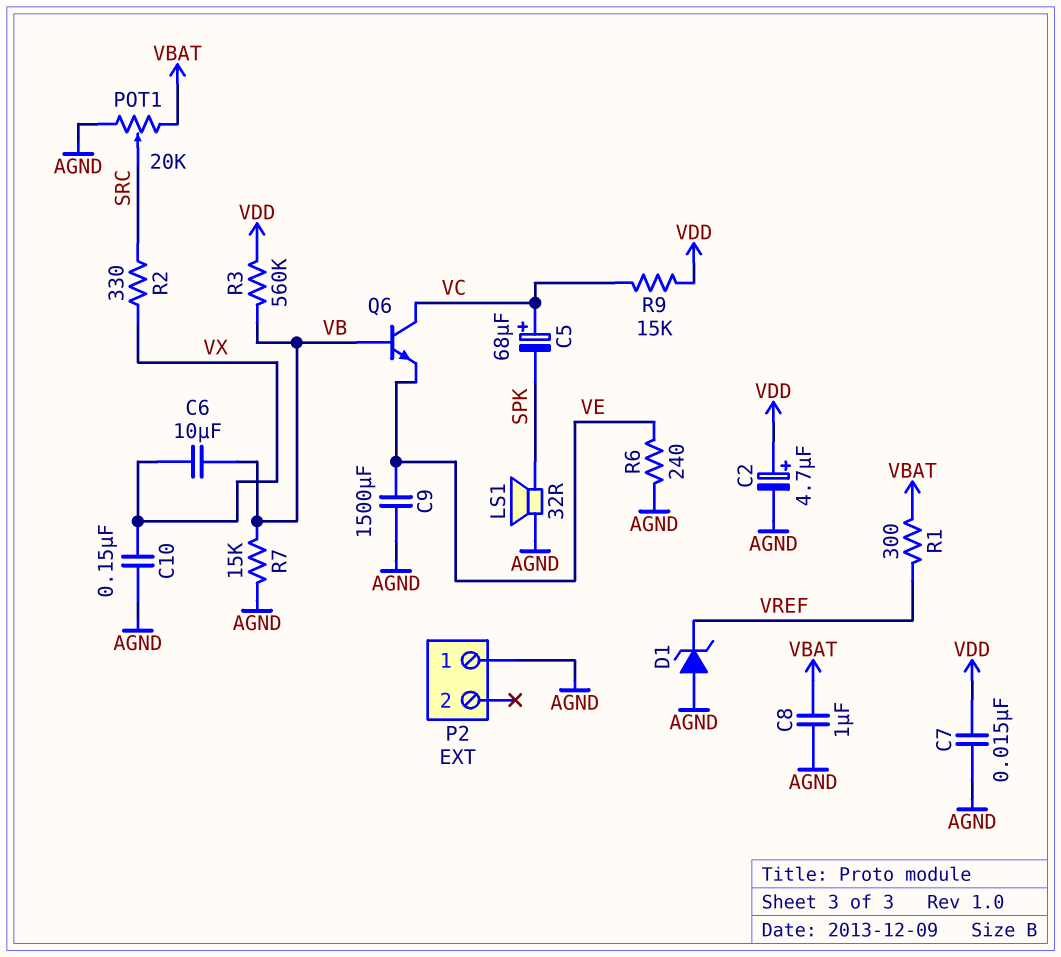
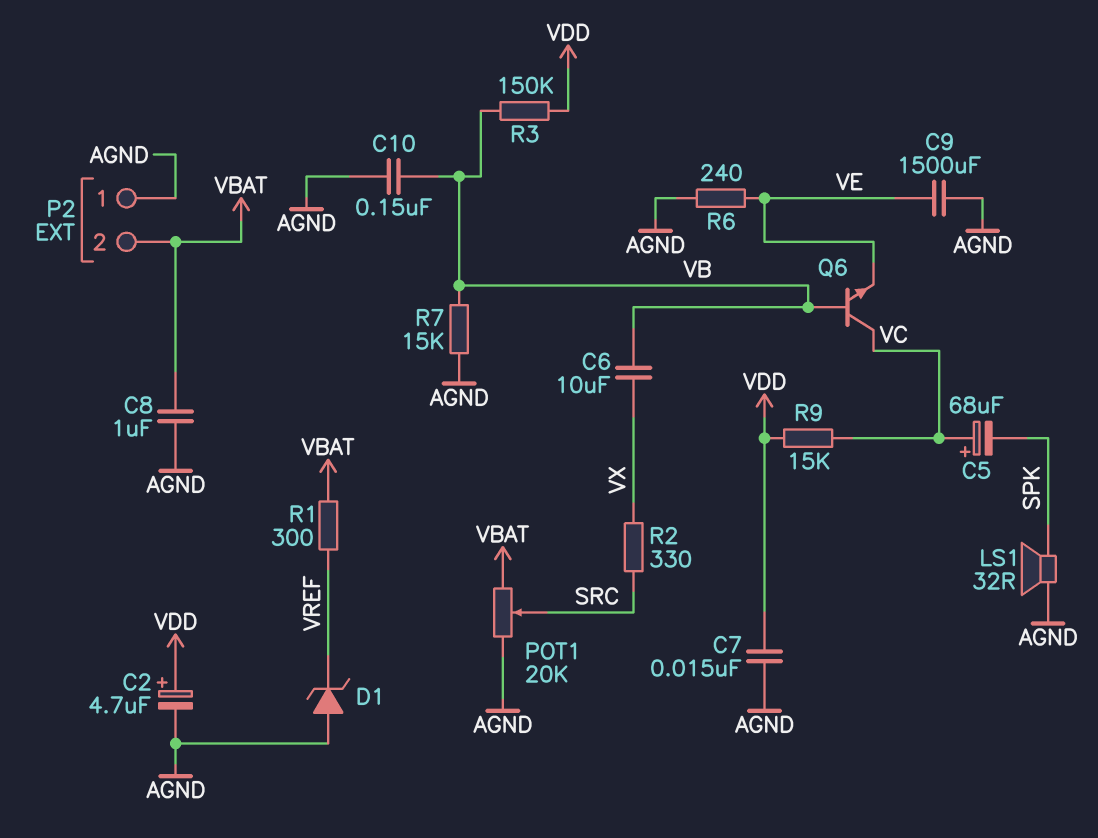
C10: 150nF (AGND, VX) -> 150nF (AGND, VB)
P2 pin 2: none -> VBAT
R3: 560k (VB, VDD) -> 150k (VB, VDD)

